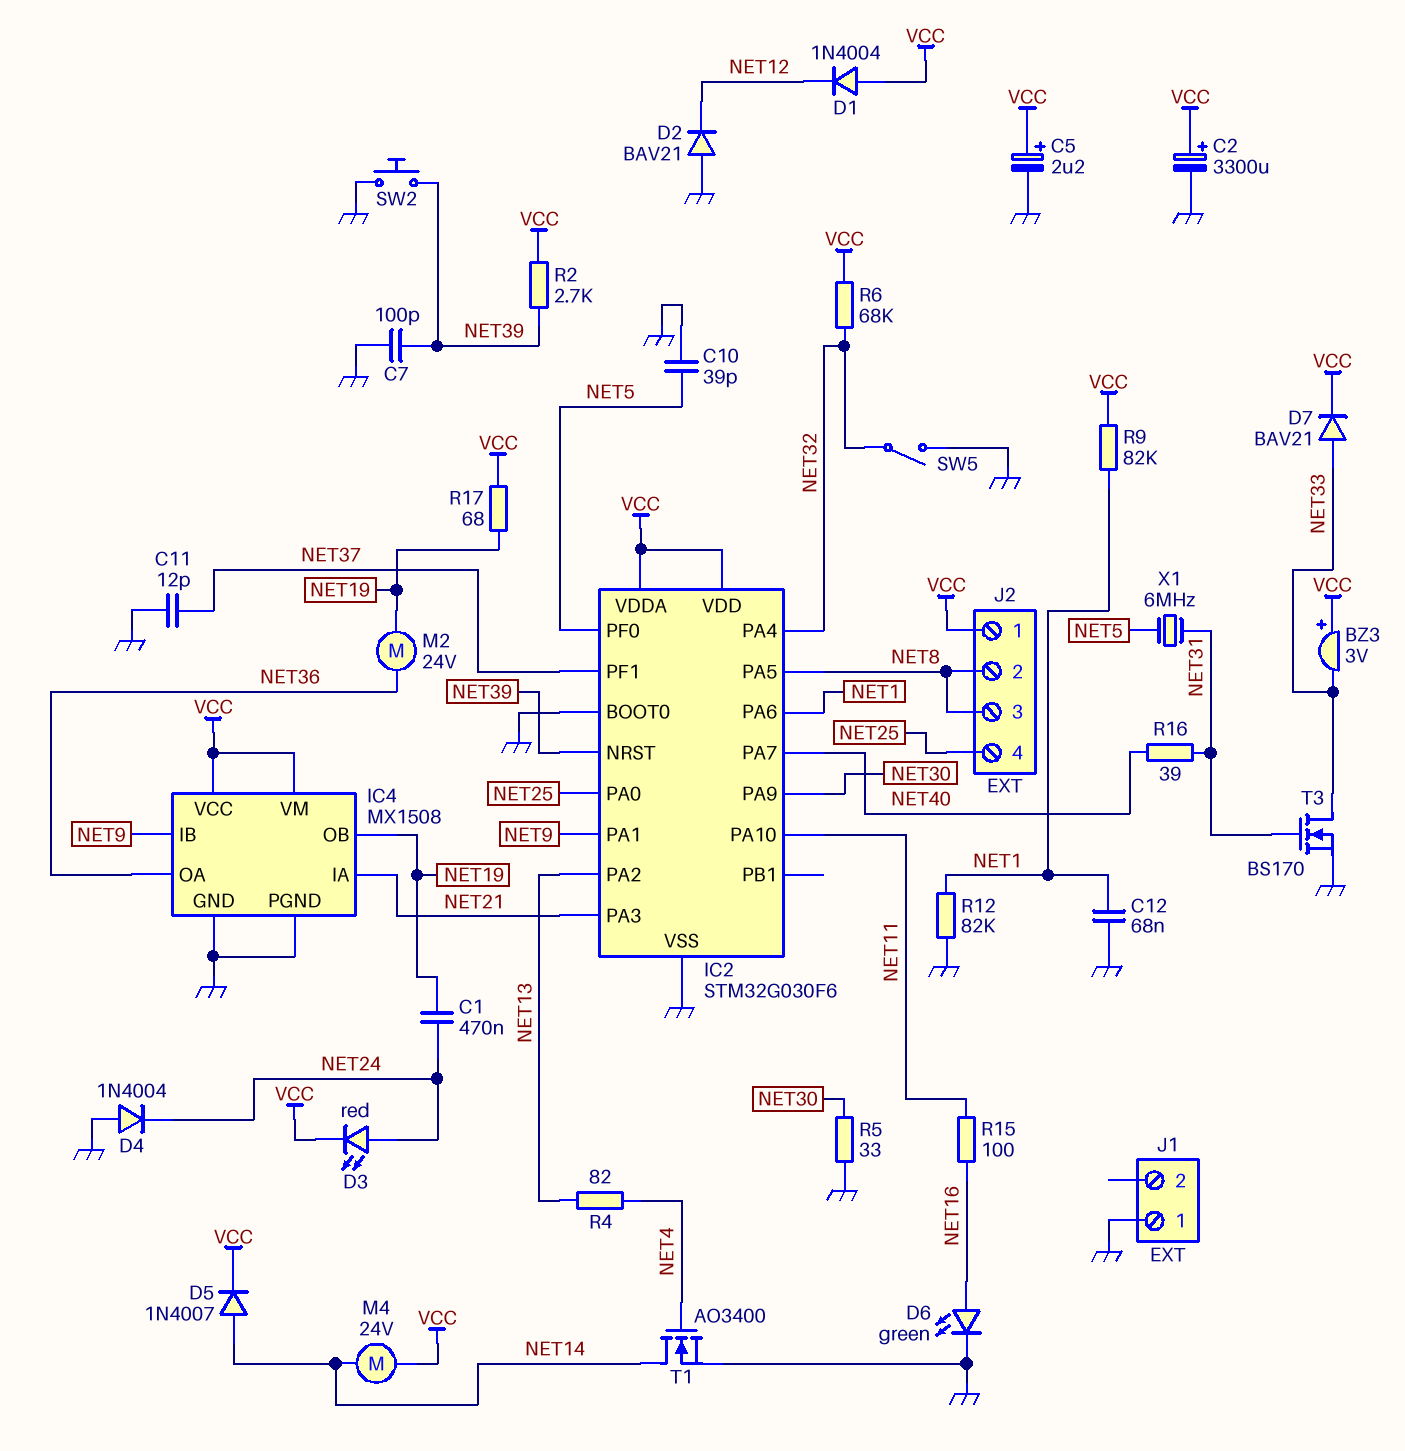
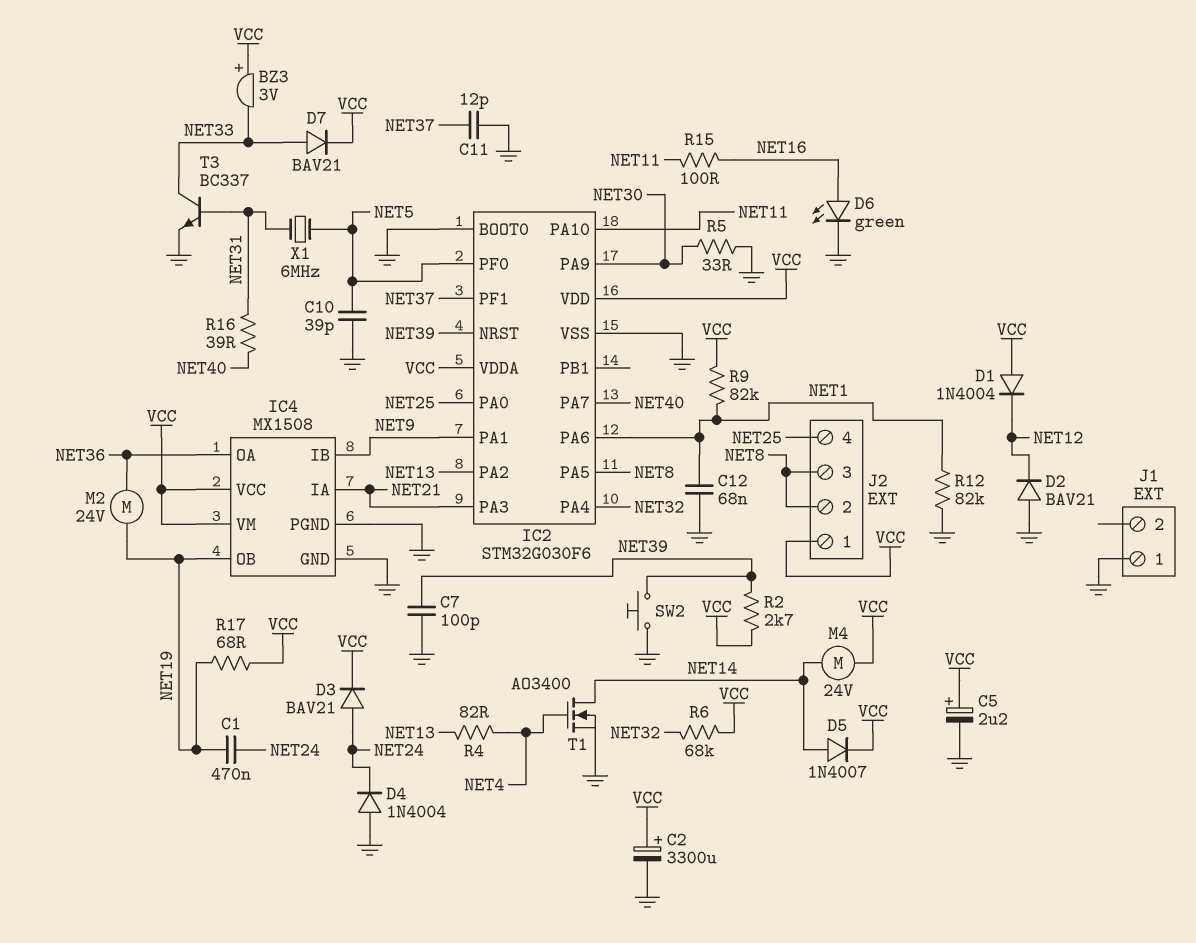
D3: LED red (A NET24, K VCC) -> diode BAV21 (A NET24, K VCC)
SW5: switch (GND, NET32) -> none
T3: NMOS BS170 (G NET31, D NET33, S GND) -> NPN BC337 (B NET31, C NET33, E GND)

